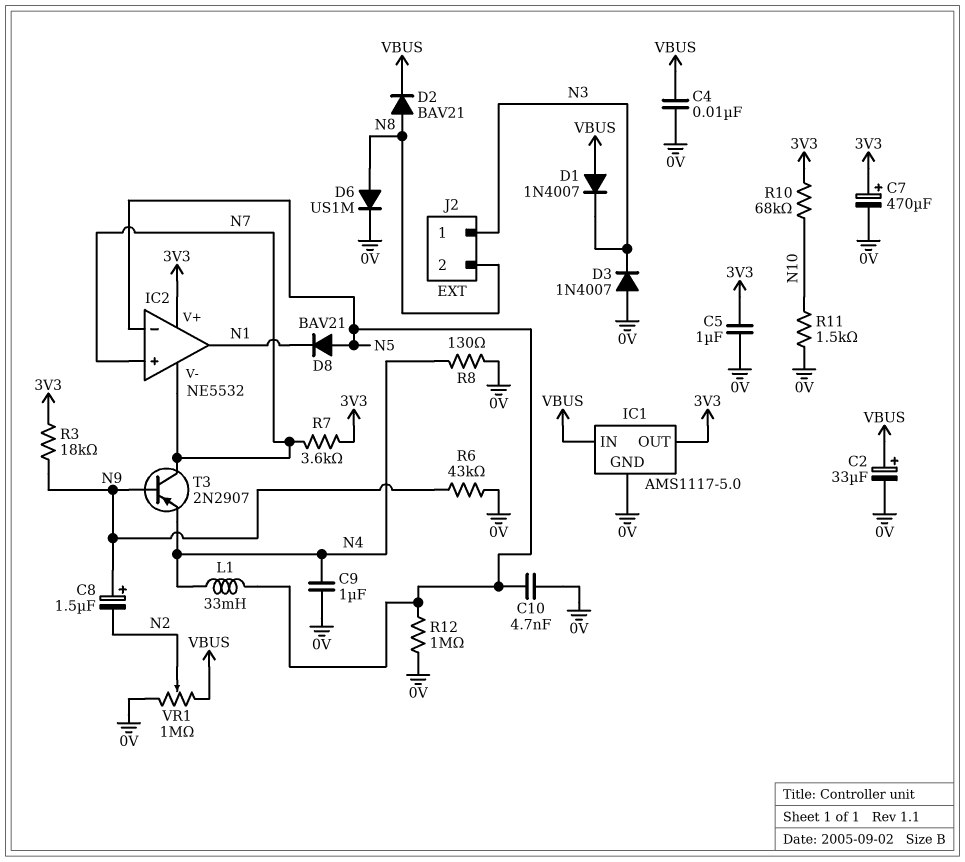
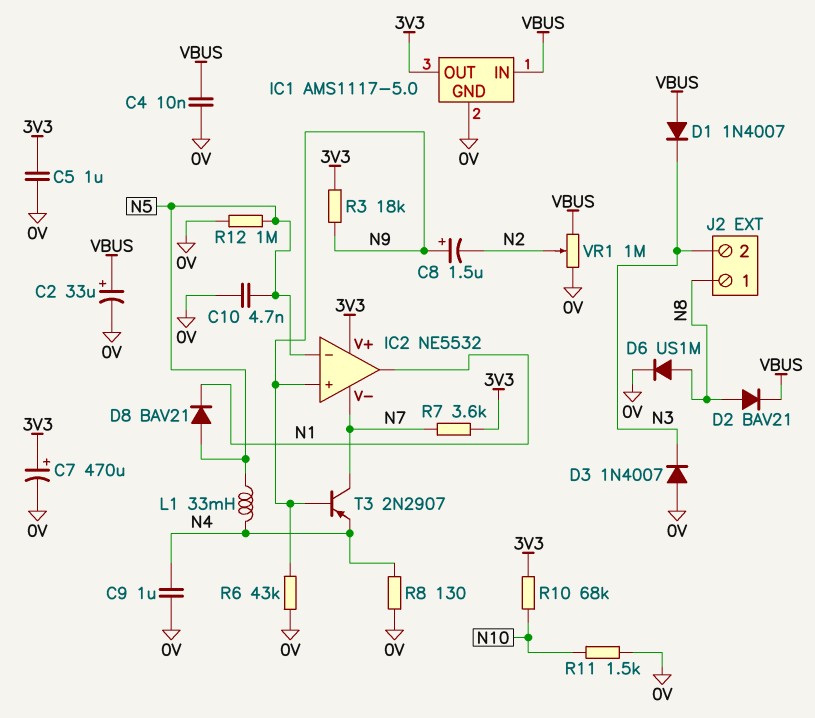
IC2 pin in+: N7 -> N9
J2 pin 1: N3 -> N8
J2 pin 2: N8 -> N3

